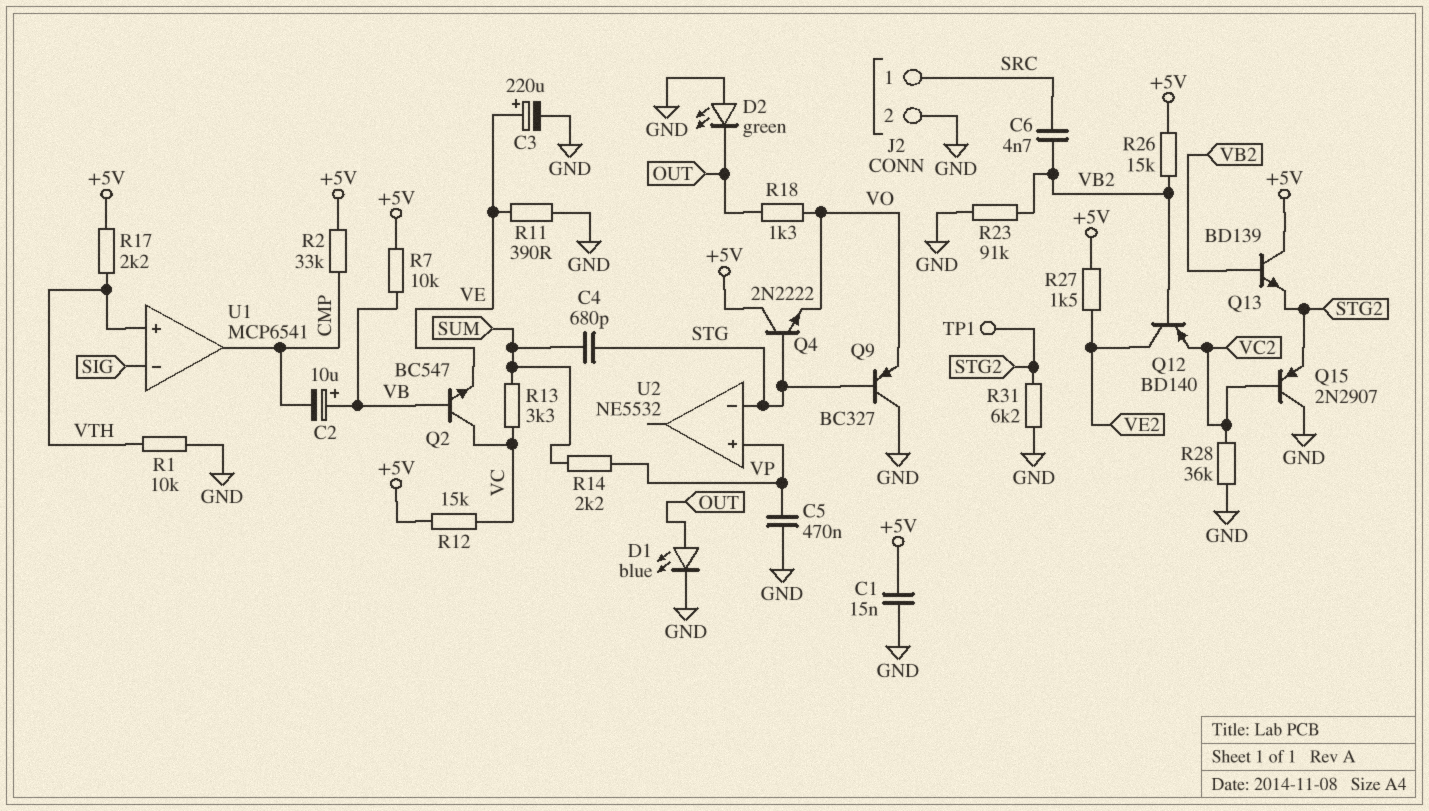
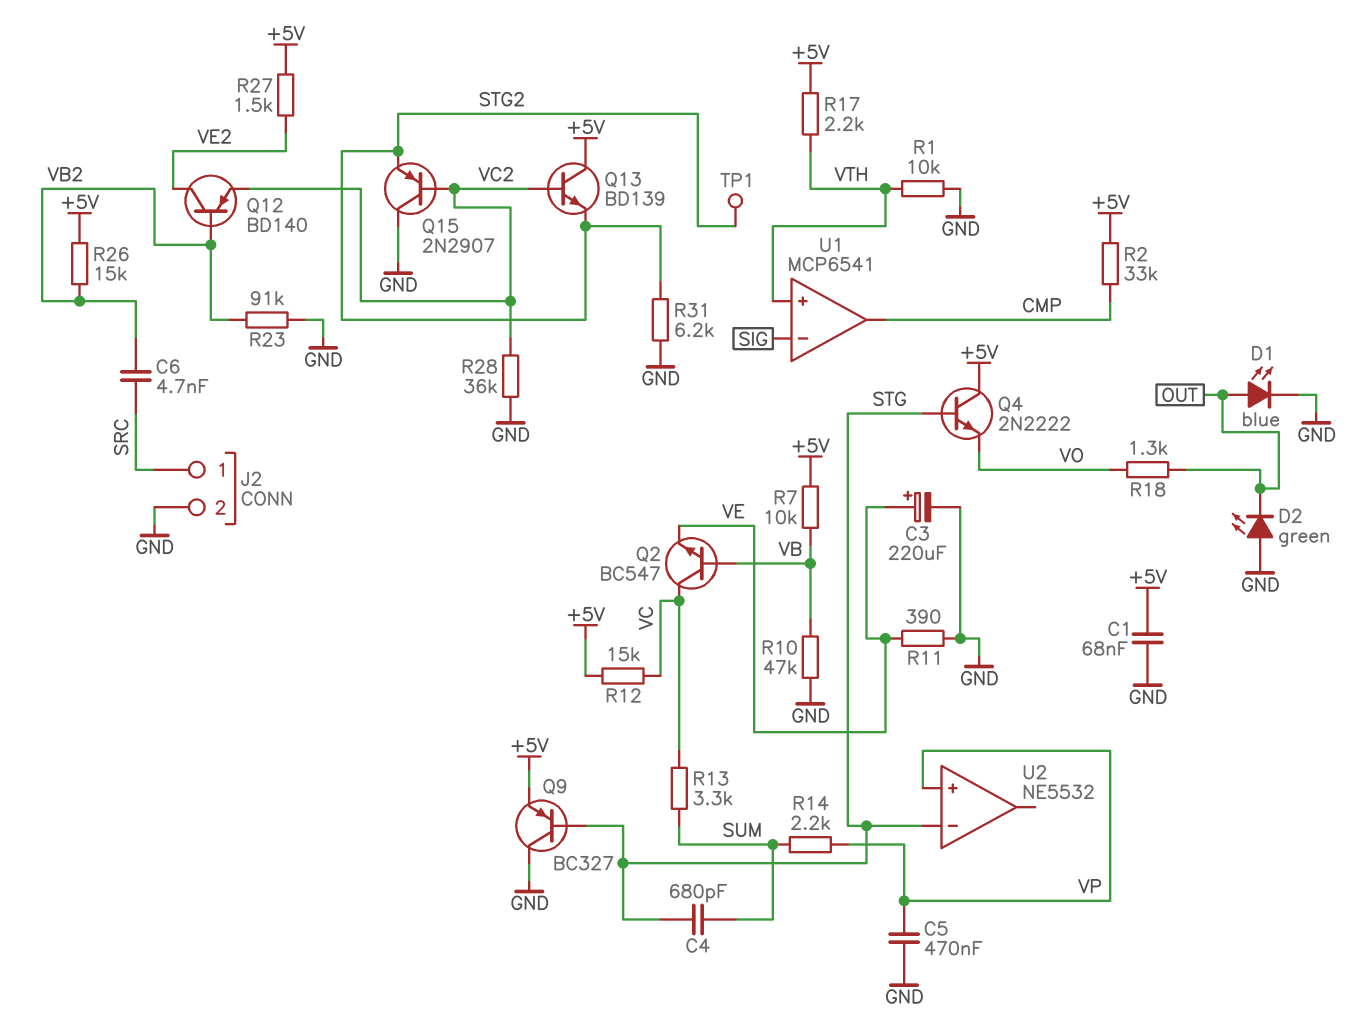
C1: 15nF (+5V, GND) -> 68nF (+5V, GND)
C2: 10uF (plus VB, minus CMP) -> none
Q9: PNP BC327 (B STG, C GND, E VO) -> PNP BC327 (B STG, C GND, E +5V)
Q13: NPN BD139 (B VB2, C +5V, E STG2) -> NPN BD139 (B VC2, C +5V, E STG2)
R10: none -> 47k (GND, VB)

